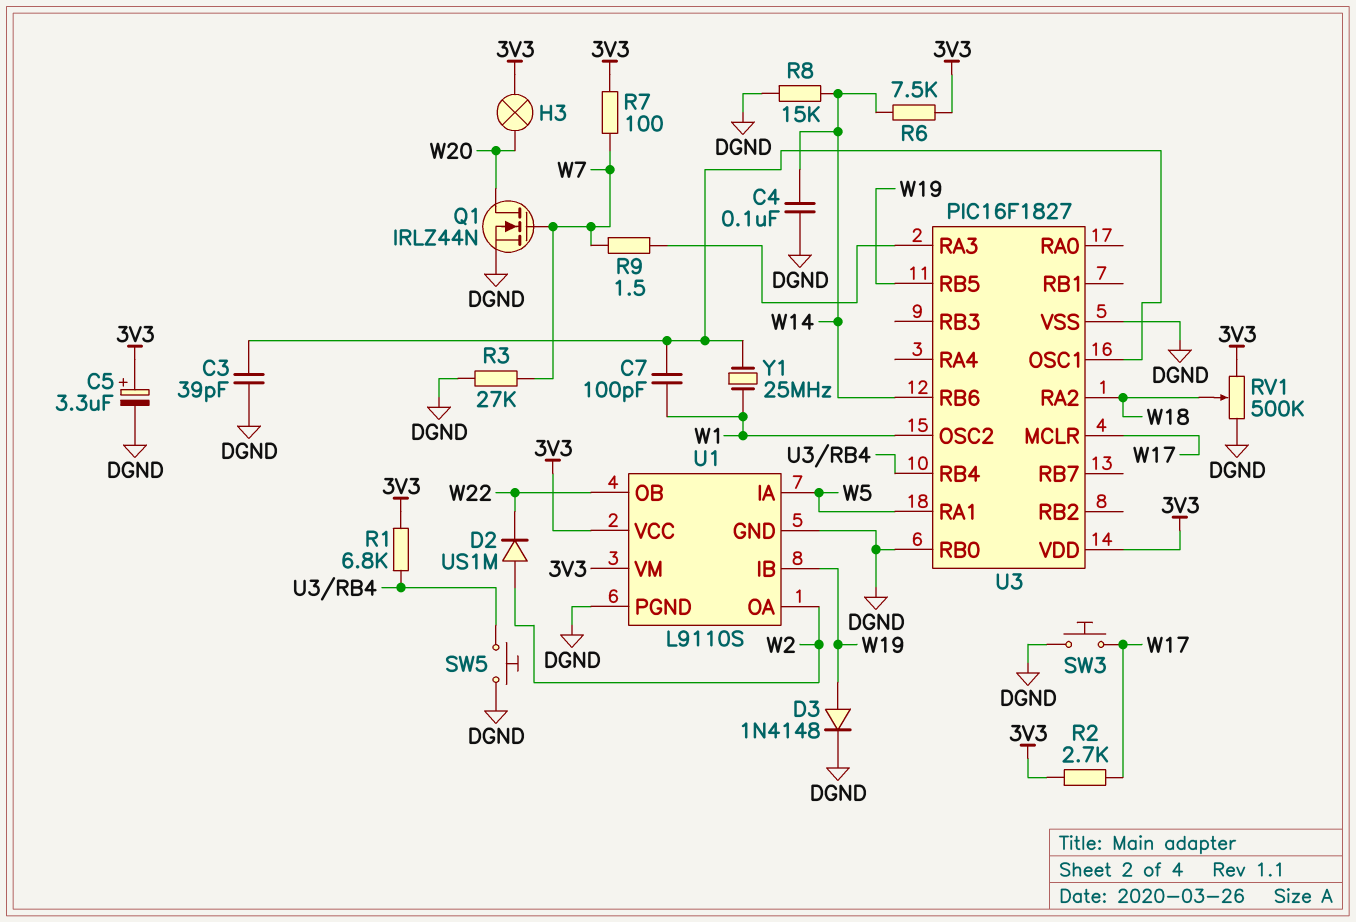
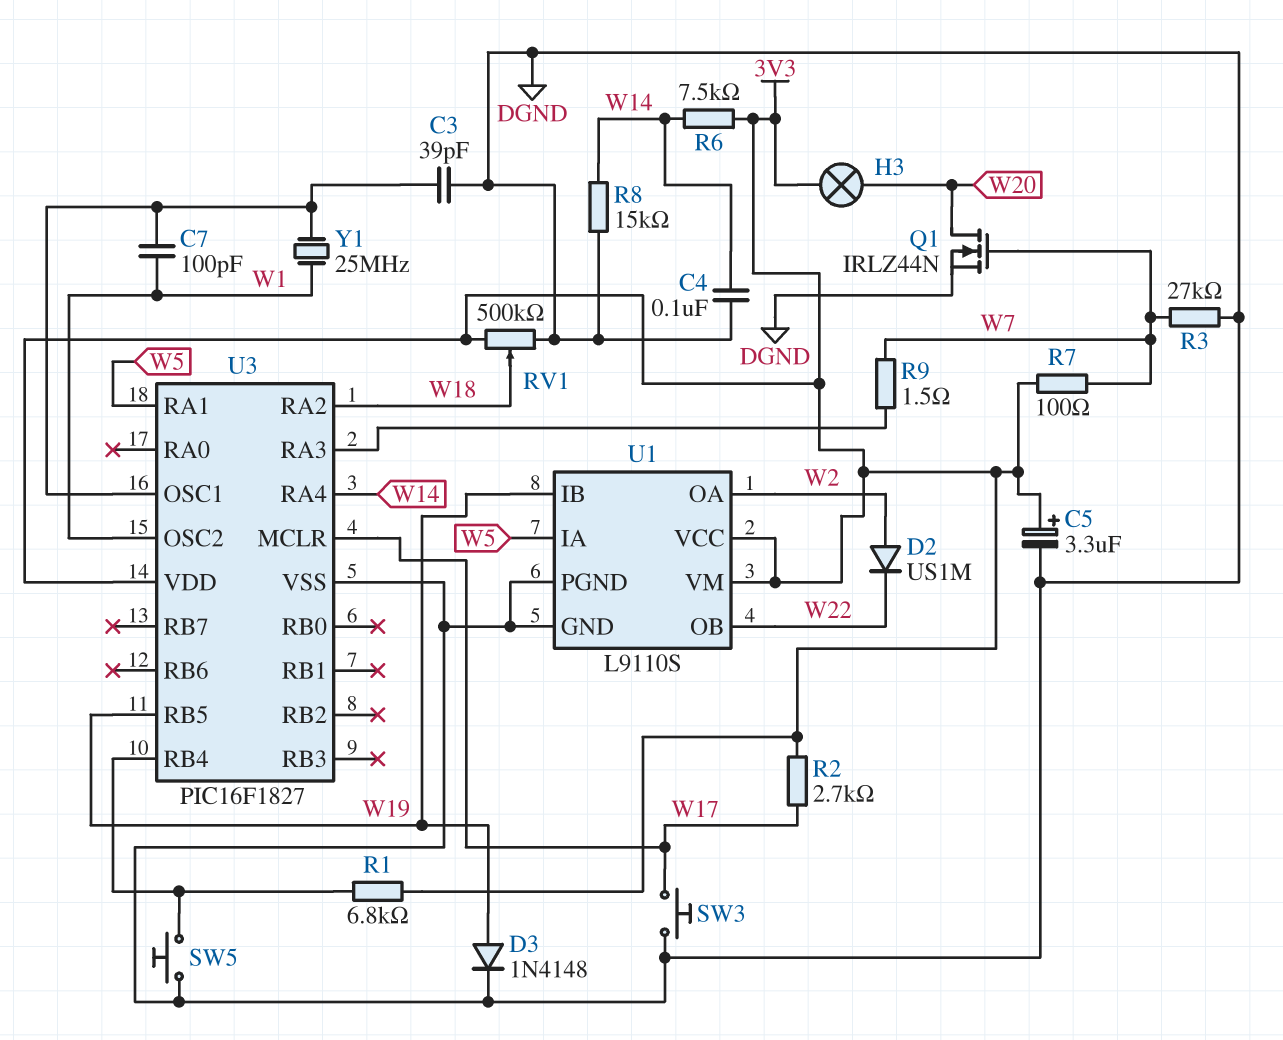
U3 pin RA4: none -> W14
U3 pin RB0: DGND -> none
U3 pin RB6: W14 -> none

